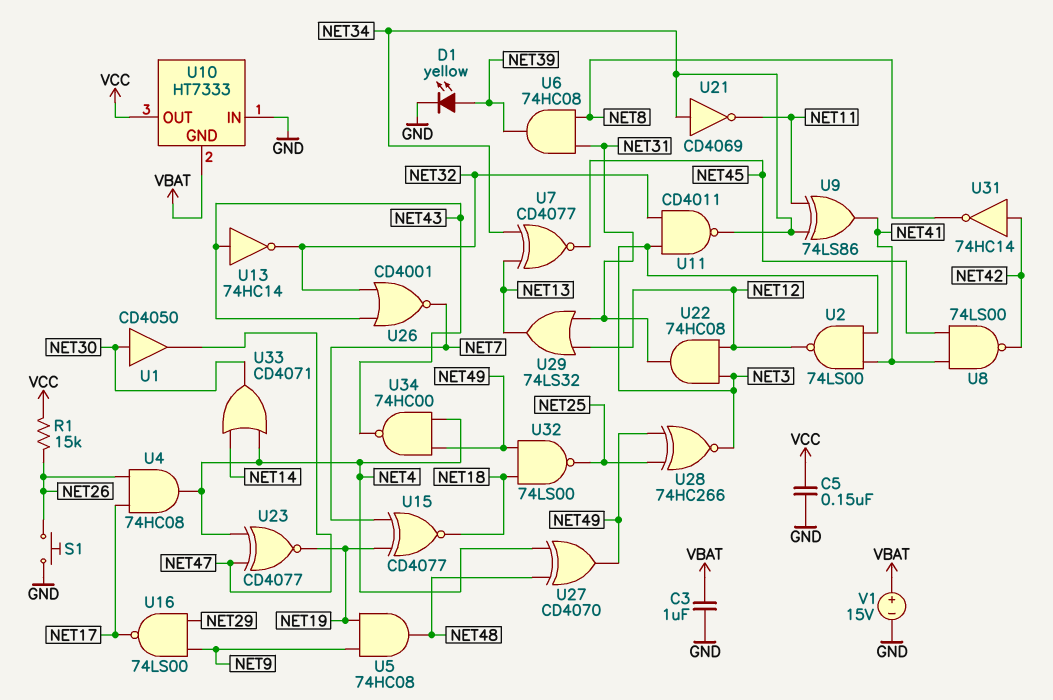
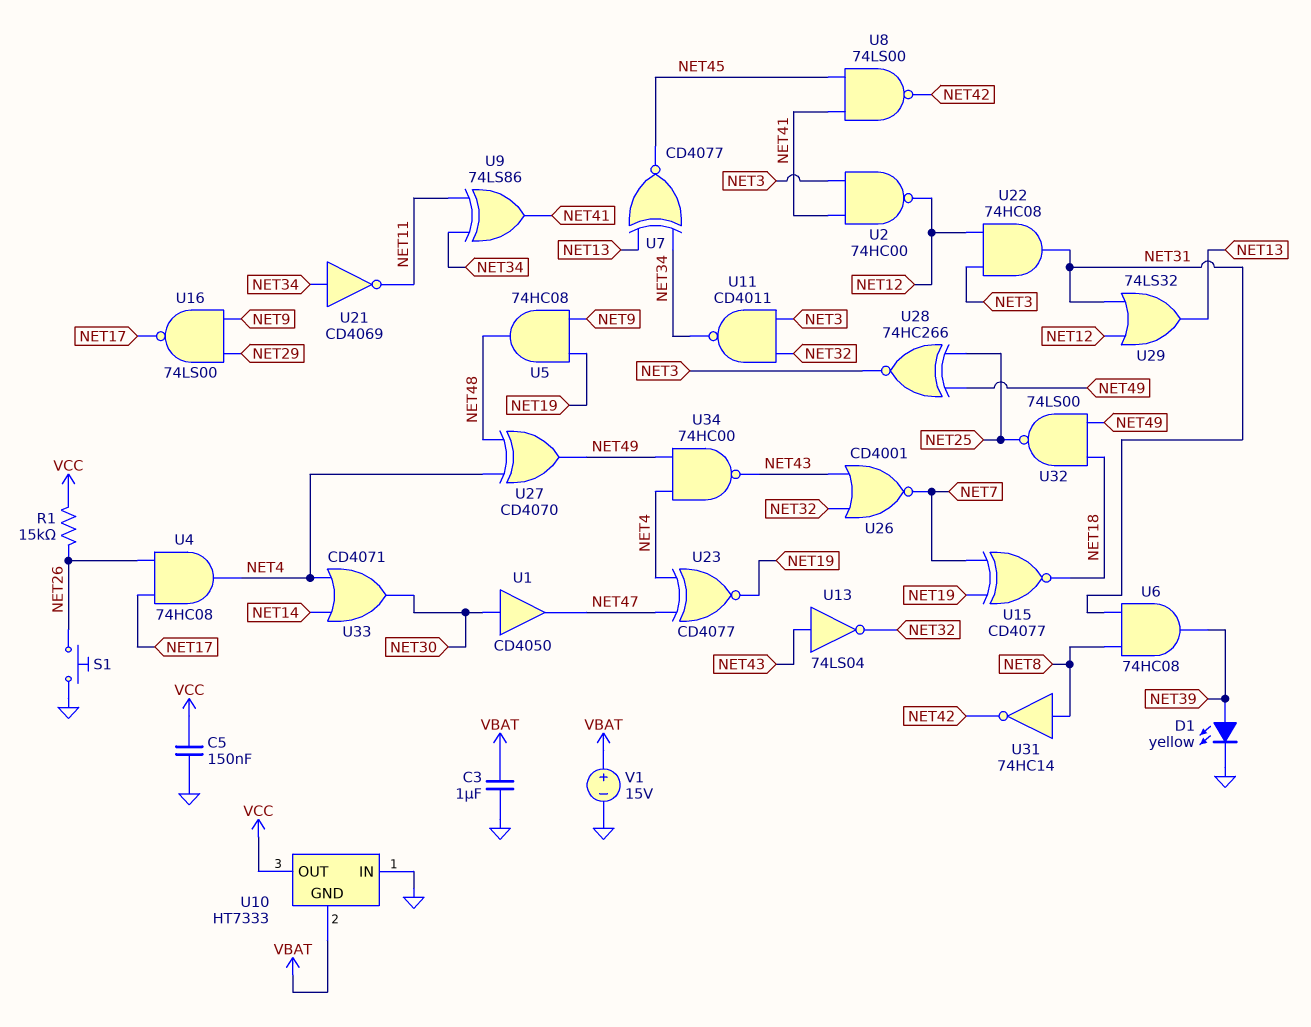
U2: NAND 74LS00 (in NET3, in NET41, out NET12) -> NAND 74HC00 (in NET3, in NET41, out NET12)
U13: NOT 74HC14 (in NET43, out NET32) -> NOT 74LS04 (in NET43, out NET32)
U31: NOT 74HC14 (in NET42, out NET8) -> NOT 74HC14 (in NET8, out NET42)

